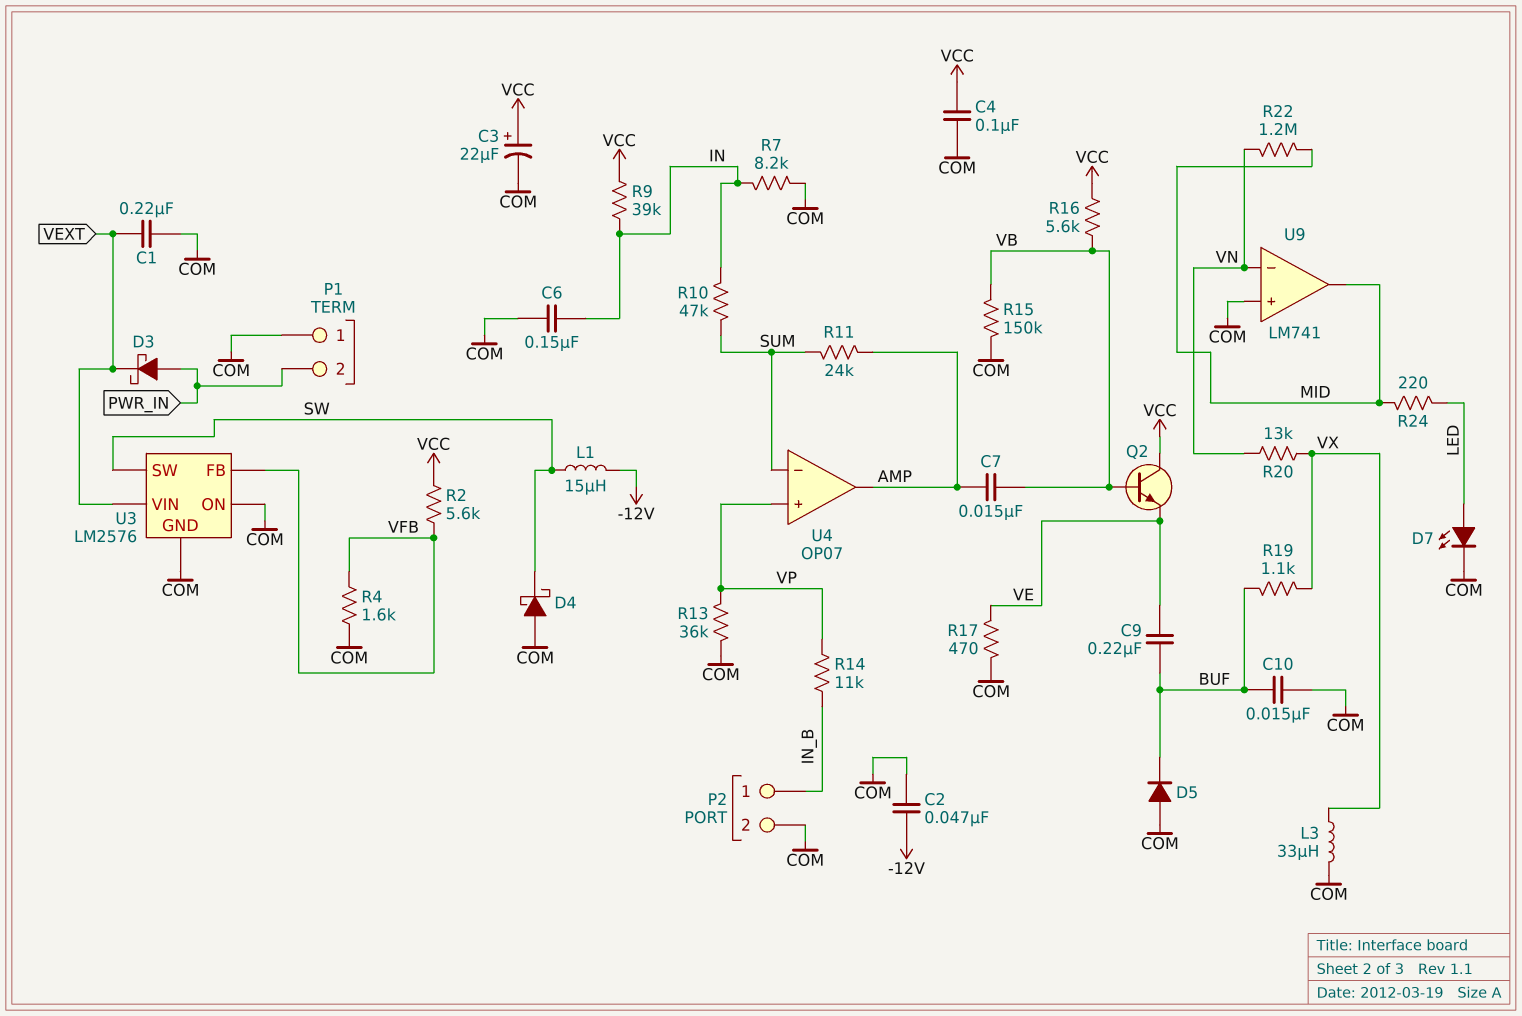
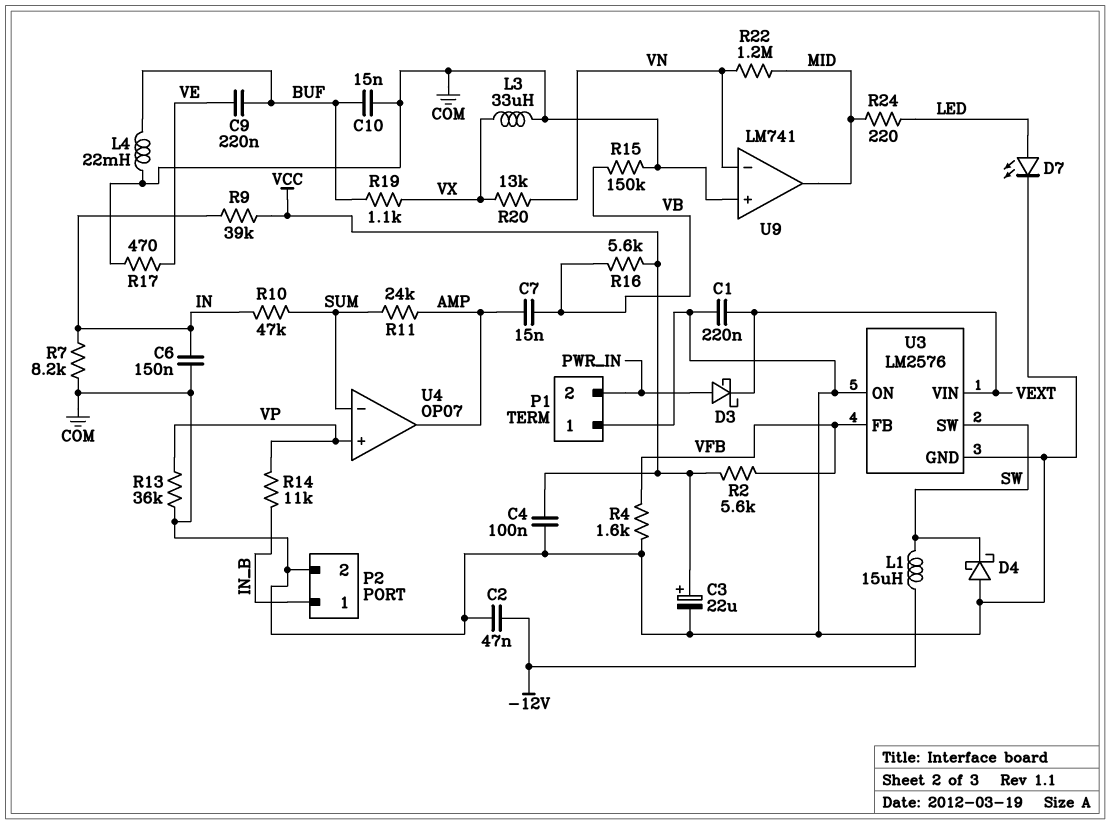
D5: diode (A COM, K BUF) -> none
L4: none -> 22mH (BUF, COM)
Q2: NPN (B VB, C VCC, E VE) -> none

